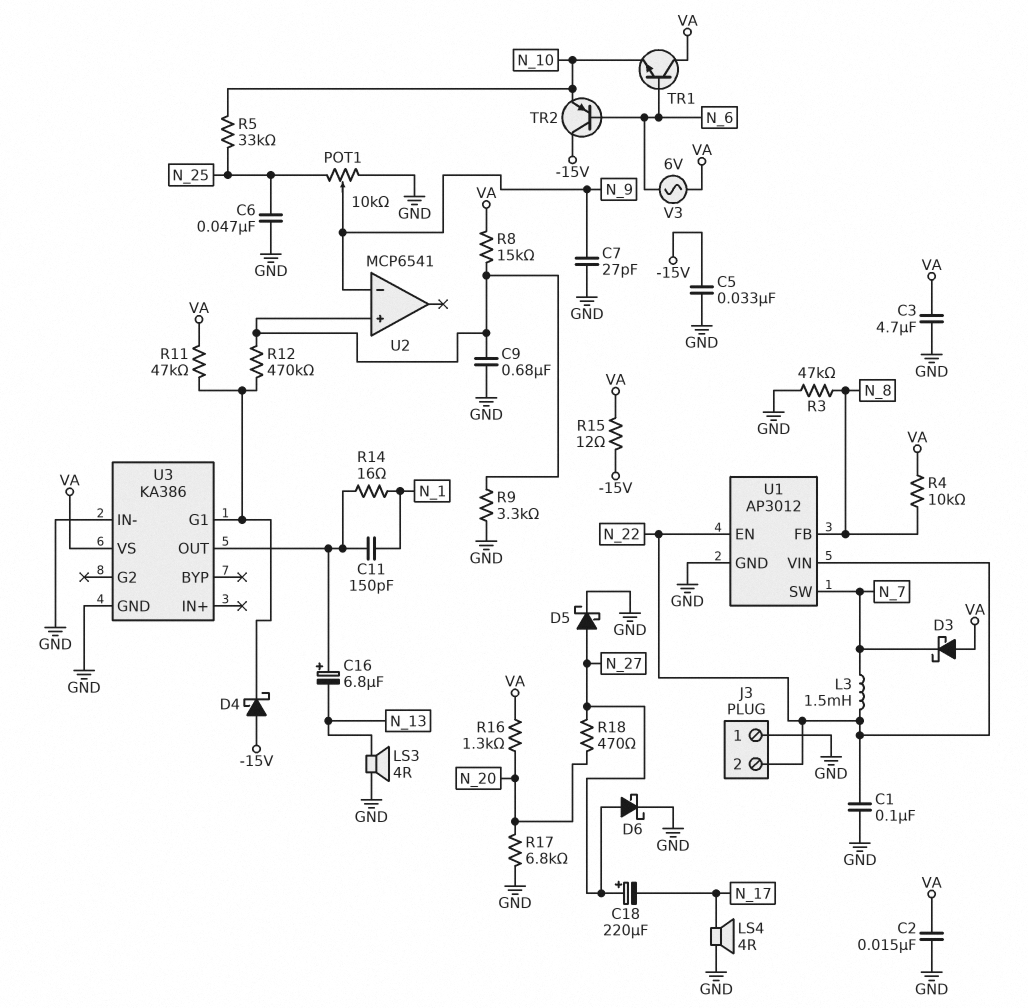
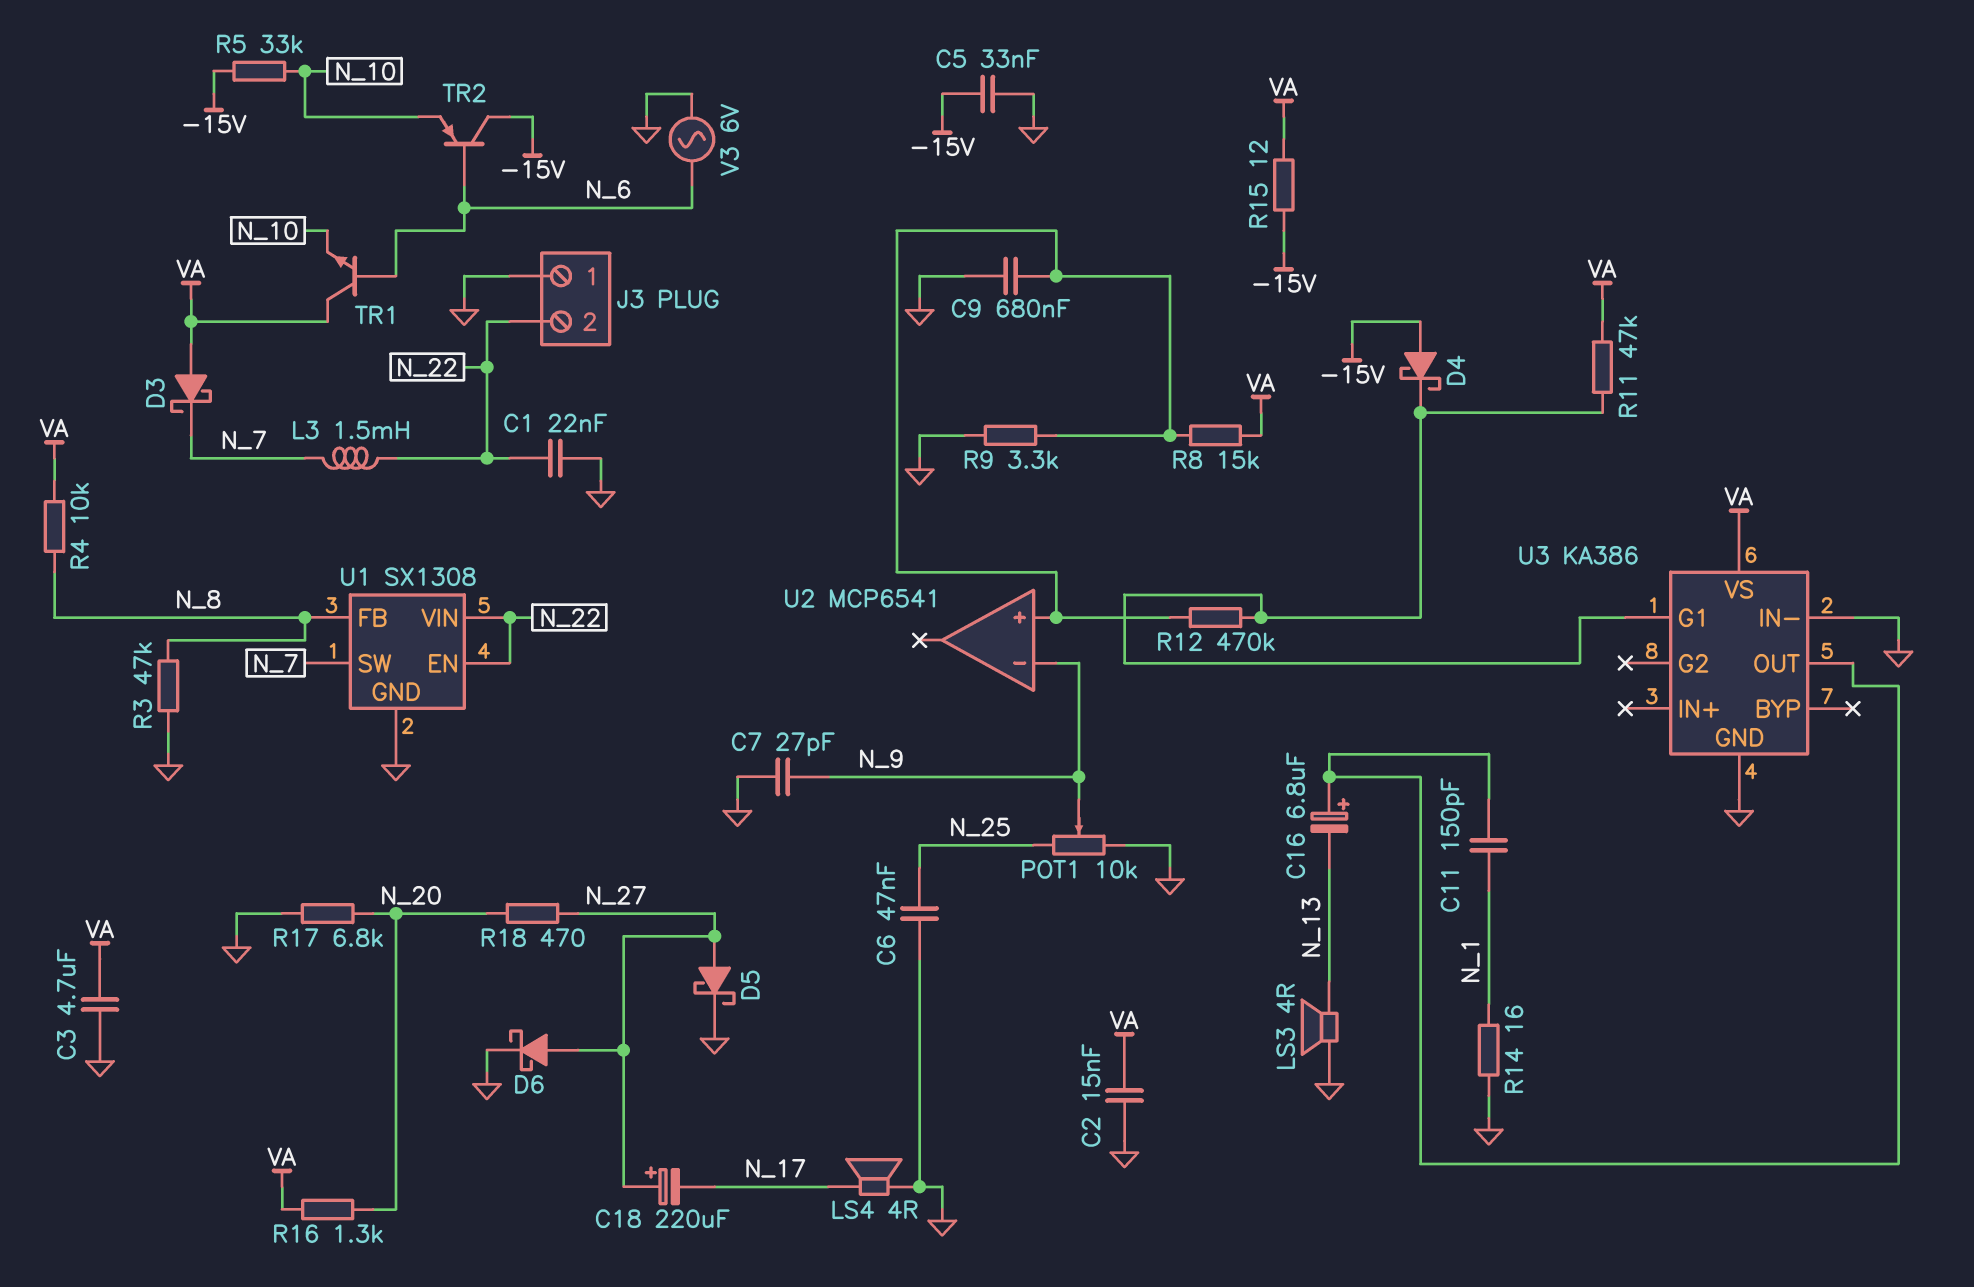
C1: 100nF (GND, N_22) -> 22nF (GND, N_22)
R5: 33k (N_10, N_25) -> 33k (-15V, N_10)
R14: 16 (N_1, U3/OUT) -> 16 (GND, N_1)
U1: AP3012 -> SX1308
V3: AC 6V (N_6, VA) -> AC 6V (GND, N_6)

